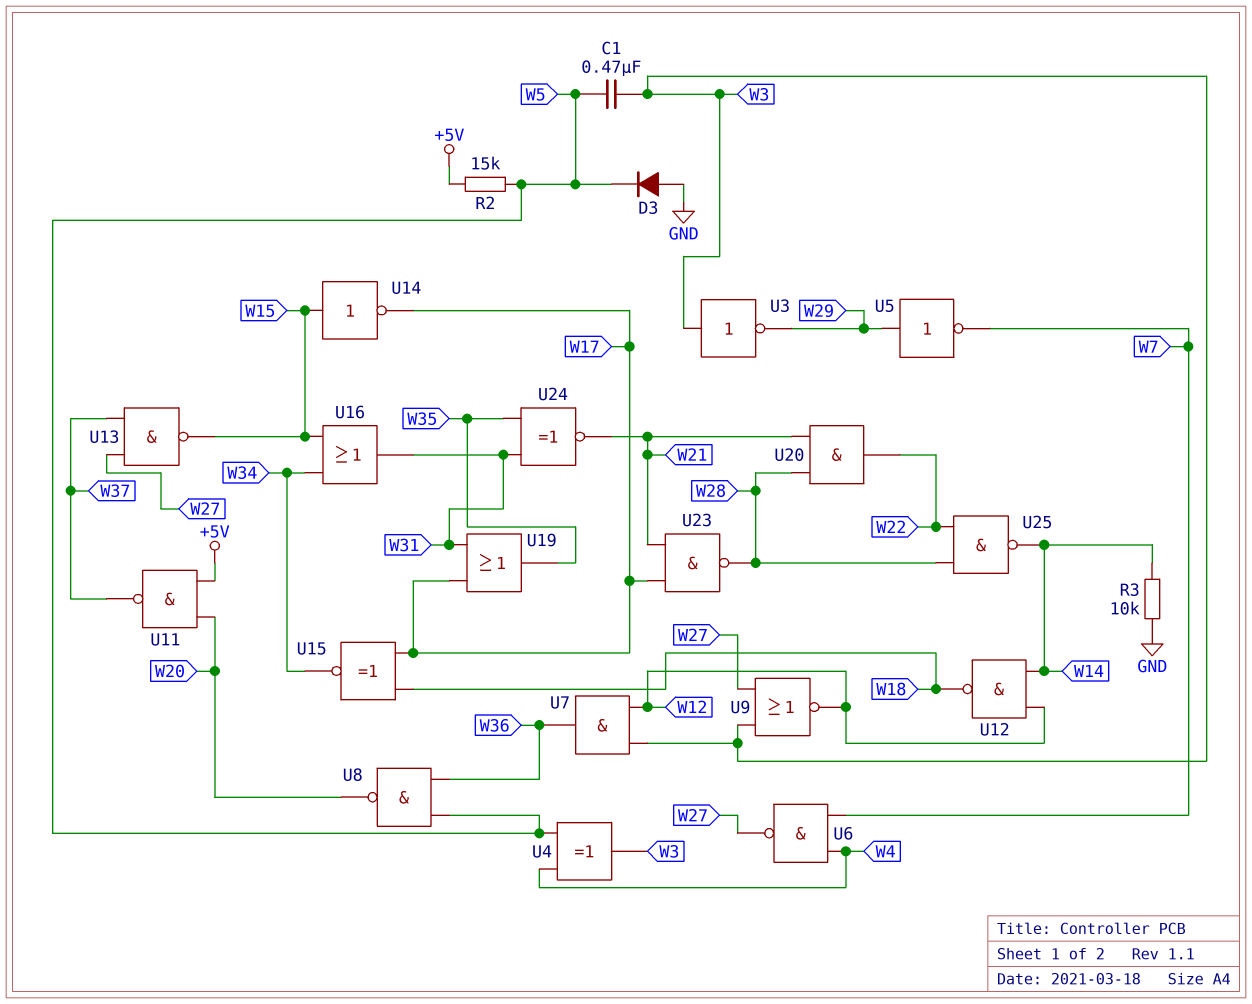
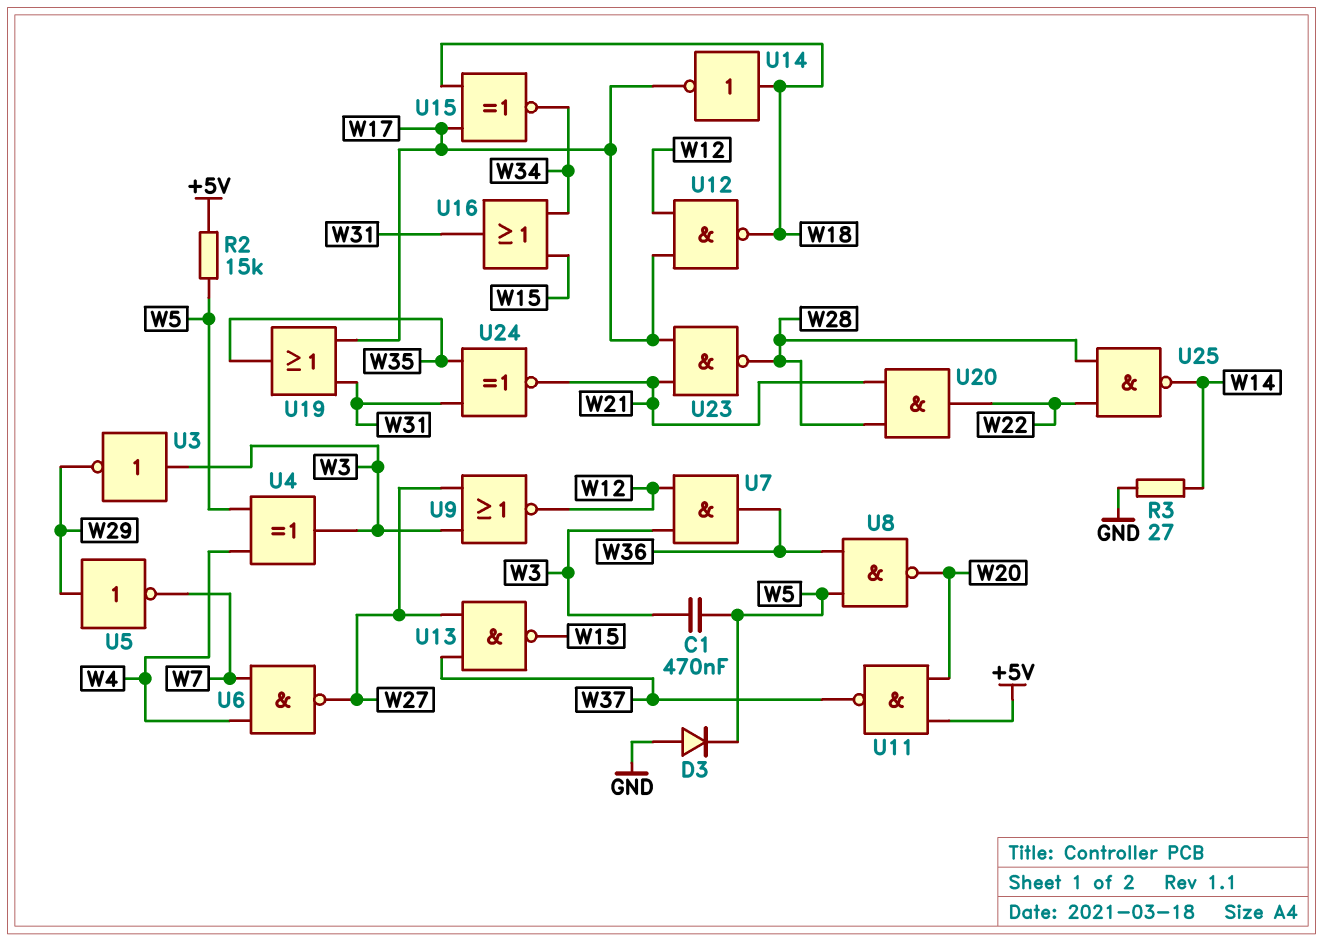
R3: 10k (GND, W14) -> 27 (GND, W14)
U12: NAND (in W12, in W14, out W18) -> NAND (in W12, in W17, out W18)
U14: NOT (in W15, out W17) -> NOT (in W18, out W17)

